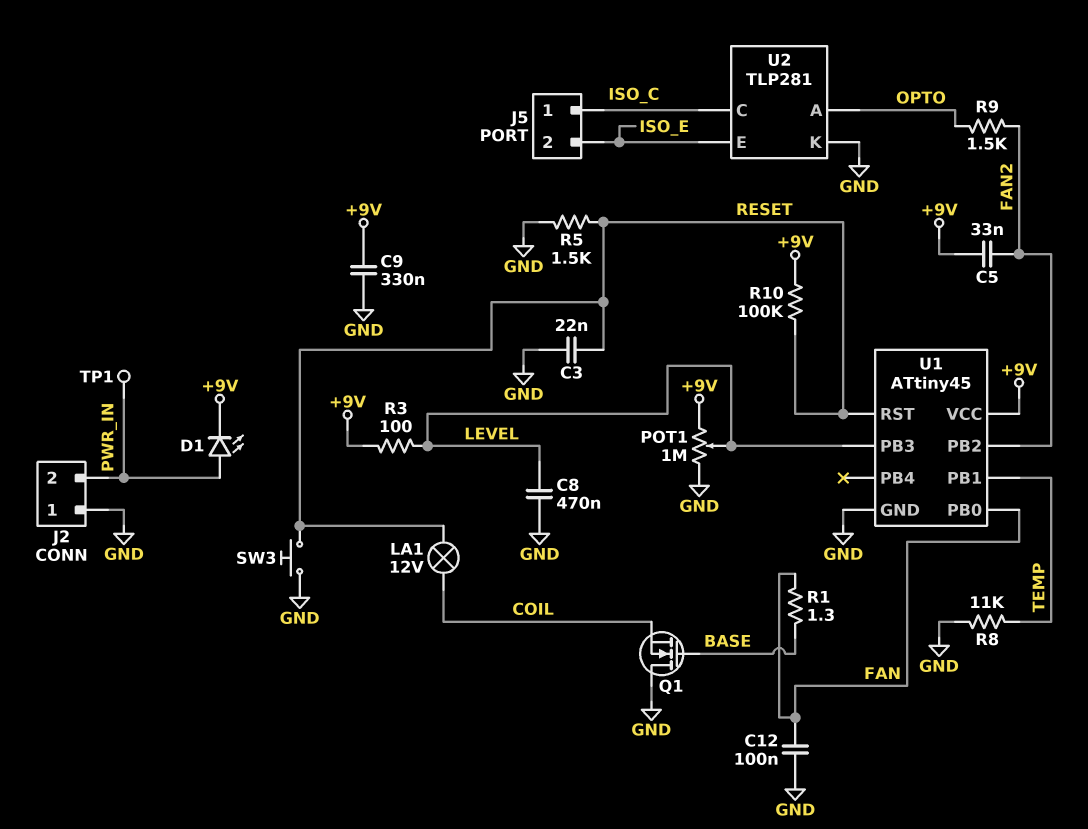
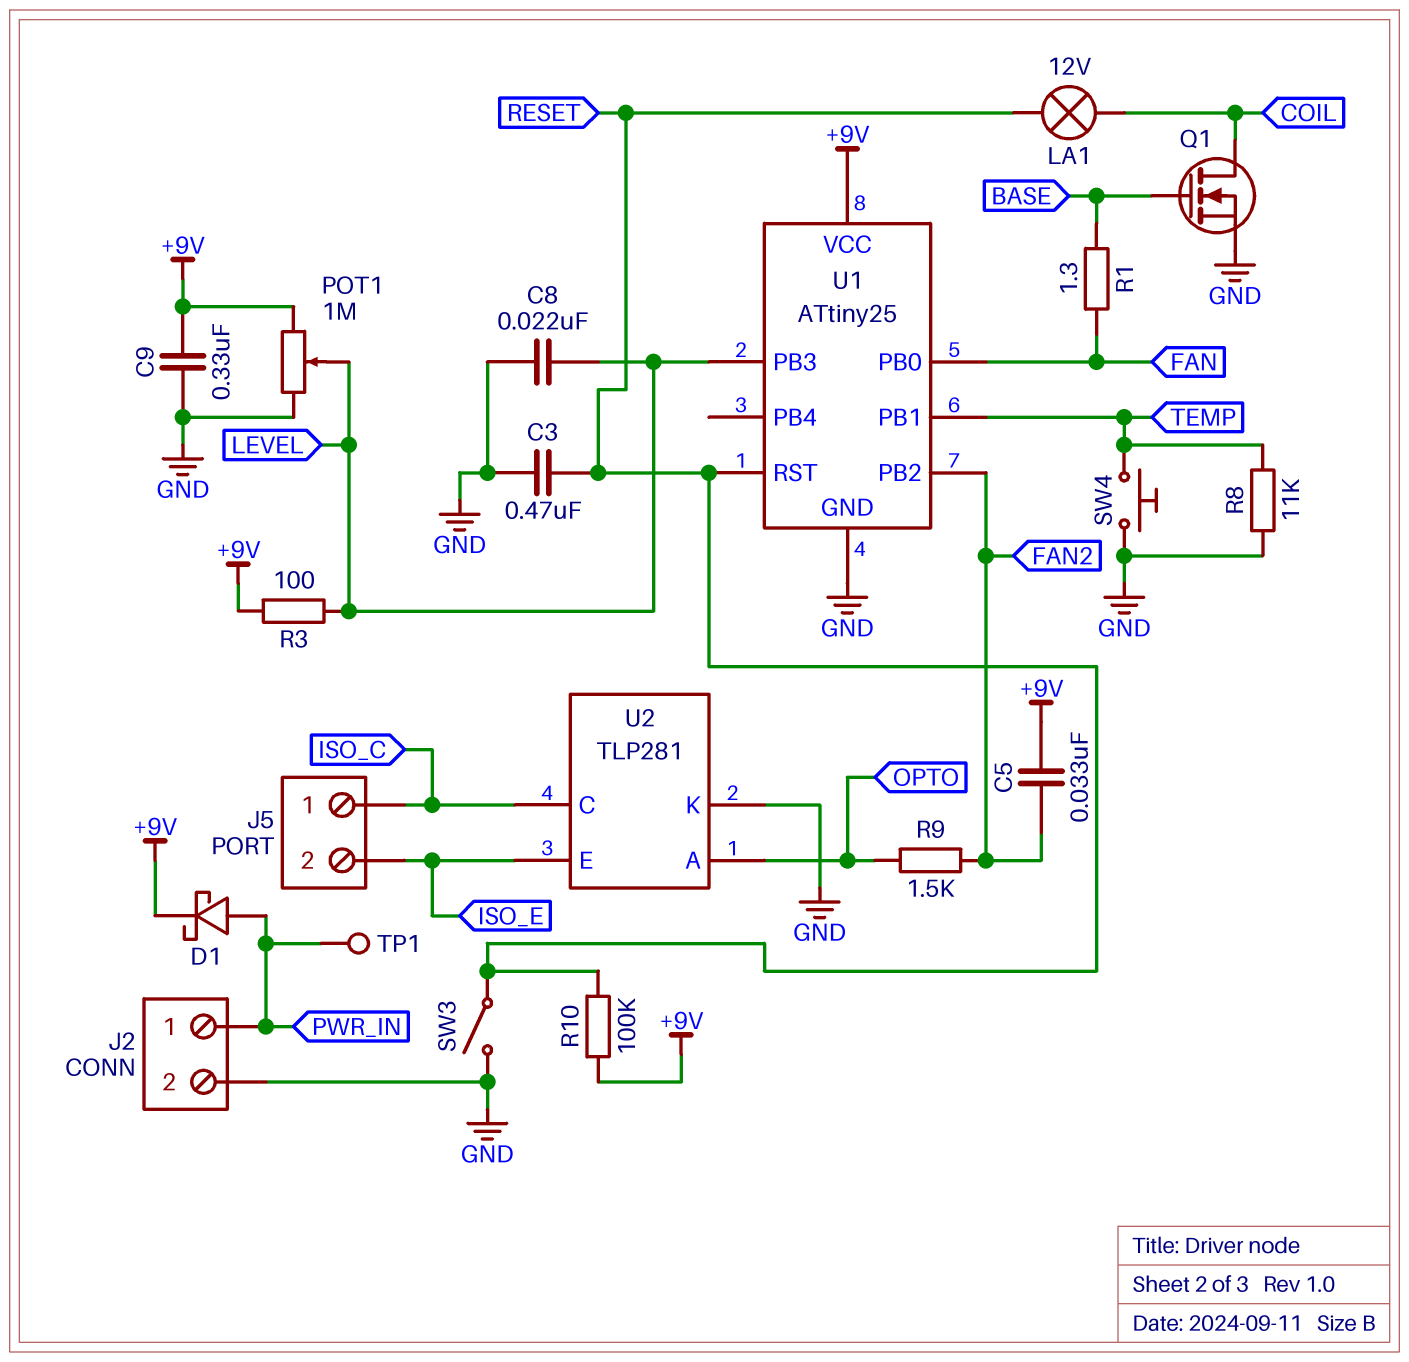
C3: 22nF (GND, RESET) -> 470nF (GND, RESET)
C8: 470nF (GND, LEVEL) -> 22nF (GND, LEVEL)
C12: 100nF (FAN, GND) -> none
D1: LED (A PWR_IN, K +9V) -> schottky (A PWR_IN, K +9V)
J2 pin 1: GND -> PWR_IN
J2 pin 2: PWR_IN -> GND
Q1: NMOS (G BASE, D GND, S COIL) -> NMOS (G BASE, D COIL, S GND)
R5: 1.5k (GND, RESET) -> none
SW3: button (GND, RESET) -> switch (GND, RESET)
SW4: none -> button (GND, TEMP)
U1: ATtiny45 -> ATtiny25

